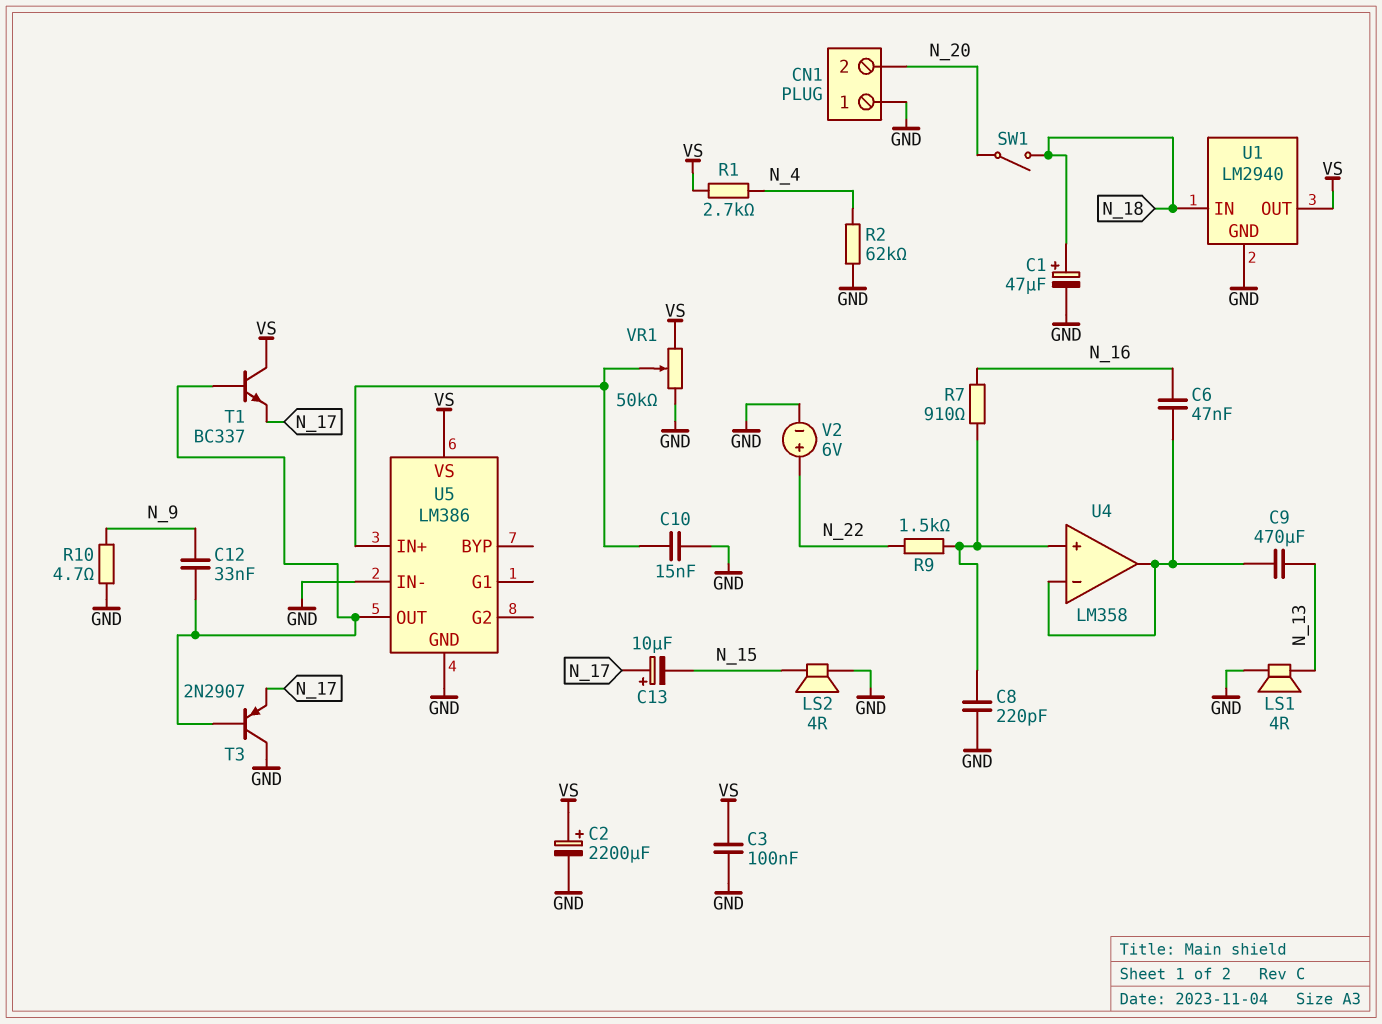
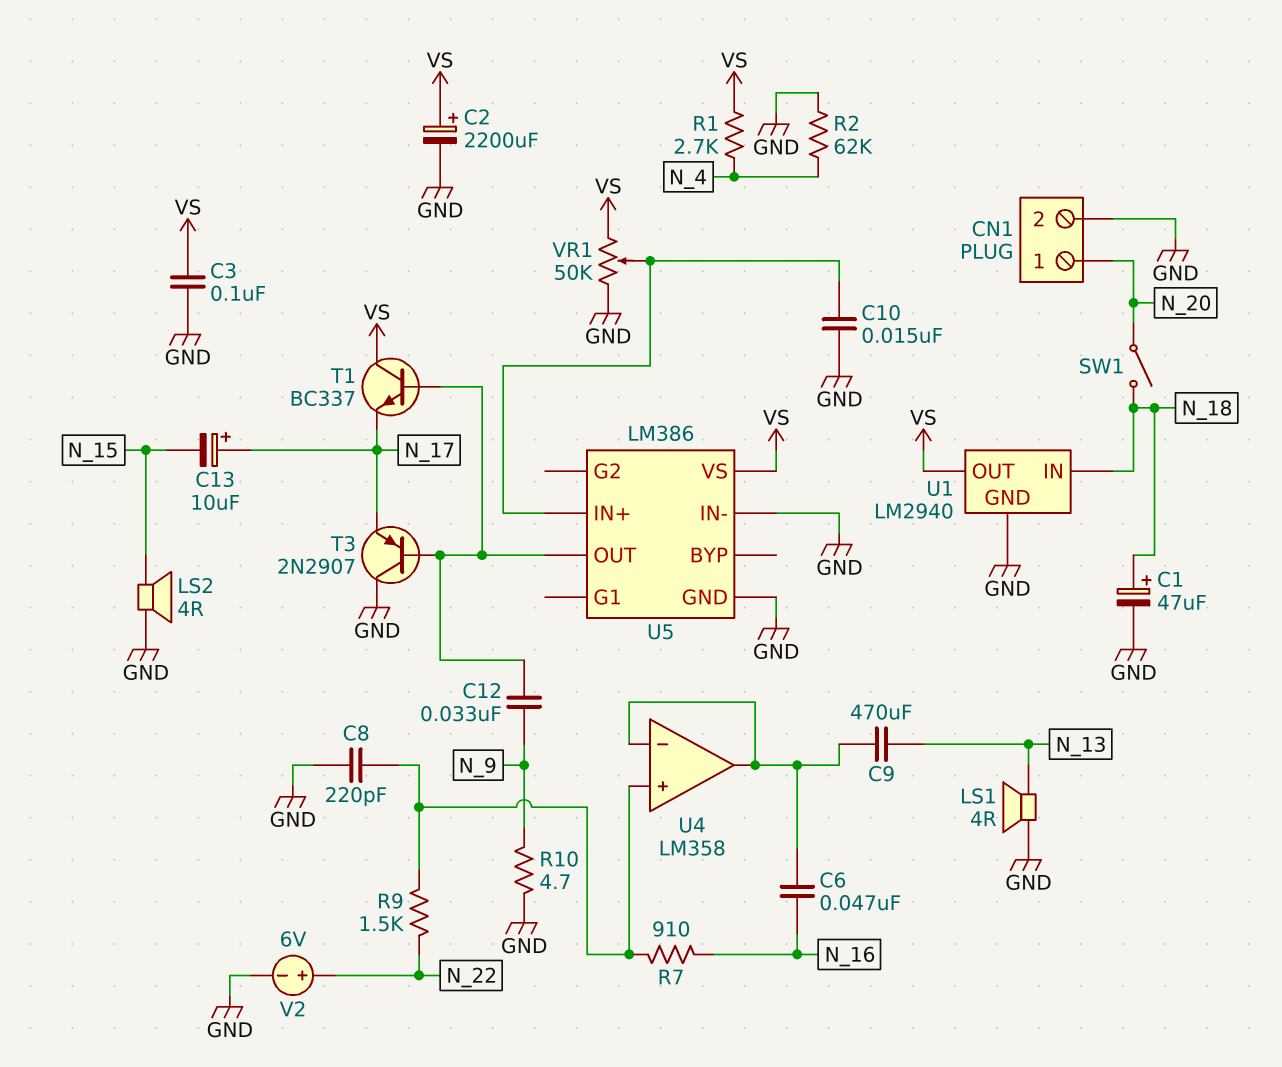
CN1 pin 1: GND -> N_20
CN1 pin 2: N_20 -> GND

